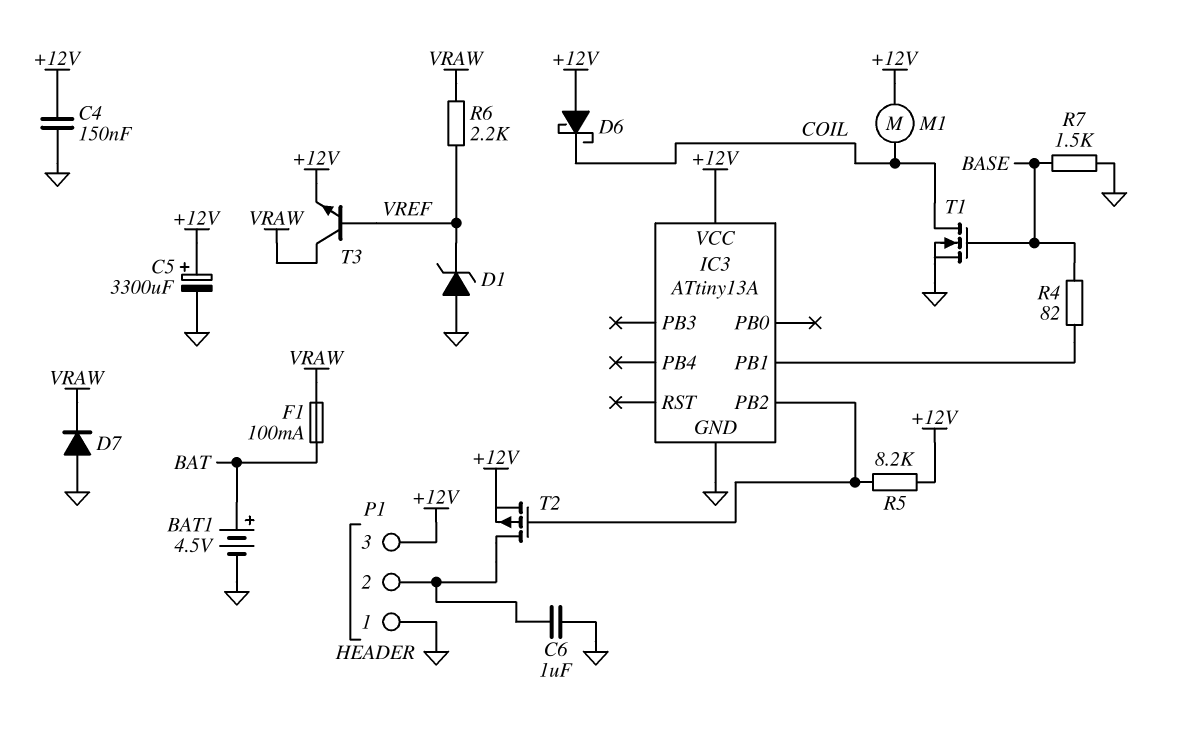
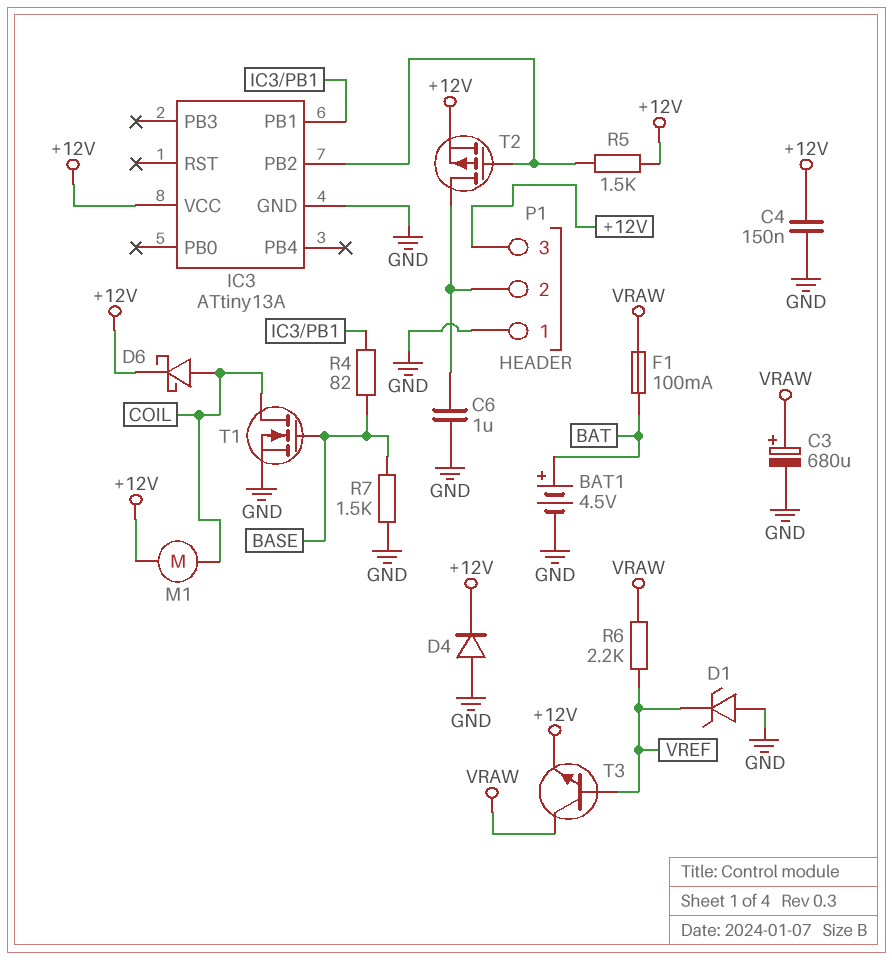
C3: none -> 680uF (plus VRAW, minus GND)
C5: 3300uF (plus +12V, minus GND) -> none
D4: none -> diode (A GND, K +12V)
D6: schottky (A +12V, K COIL) -> schottky (A COIL, K +12V)
D7: diode (A GND, K VRAW) -> none
R5: 8.2k (+12V, IC3/PB2) -> 1.5k (+12V, IC3/PB2)

